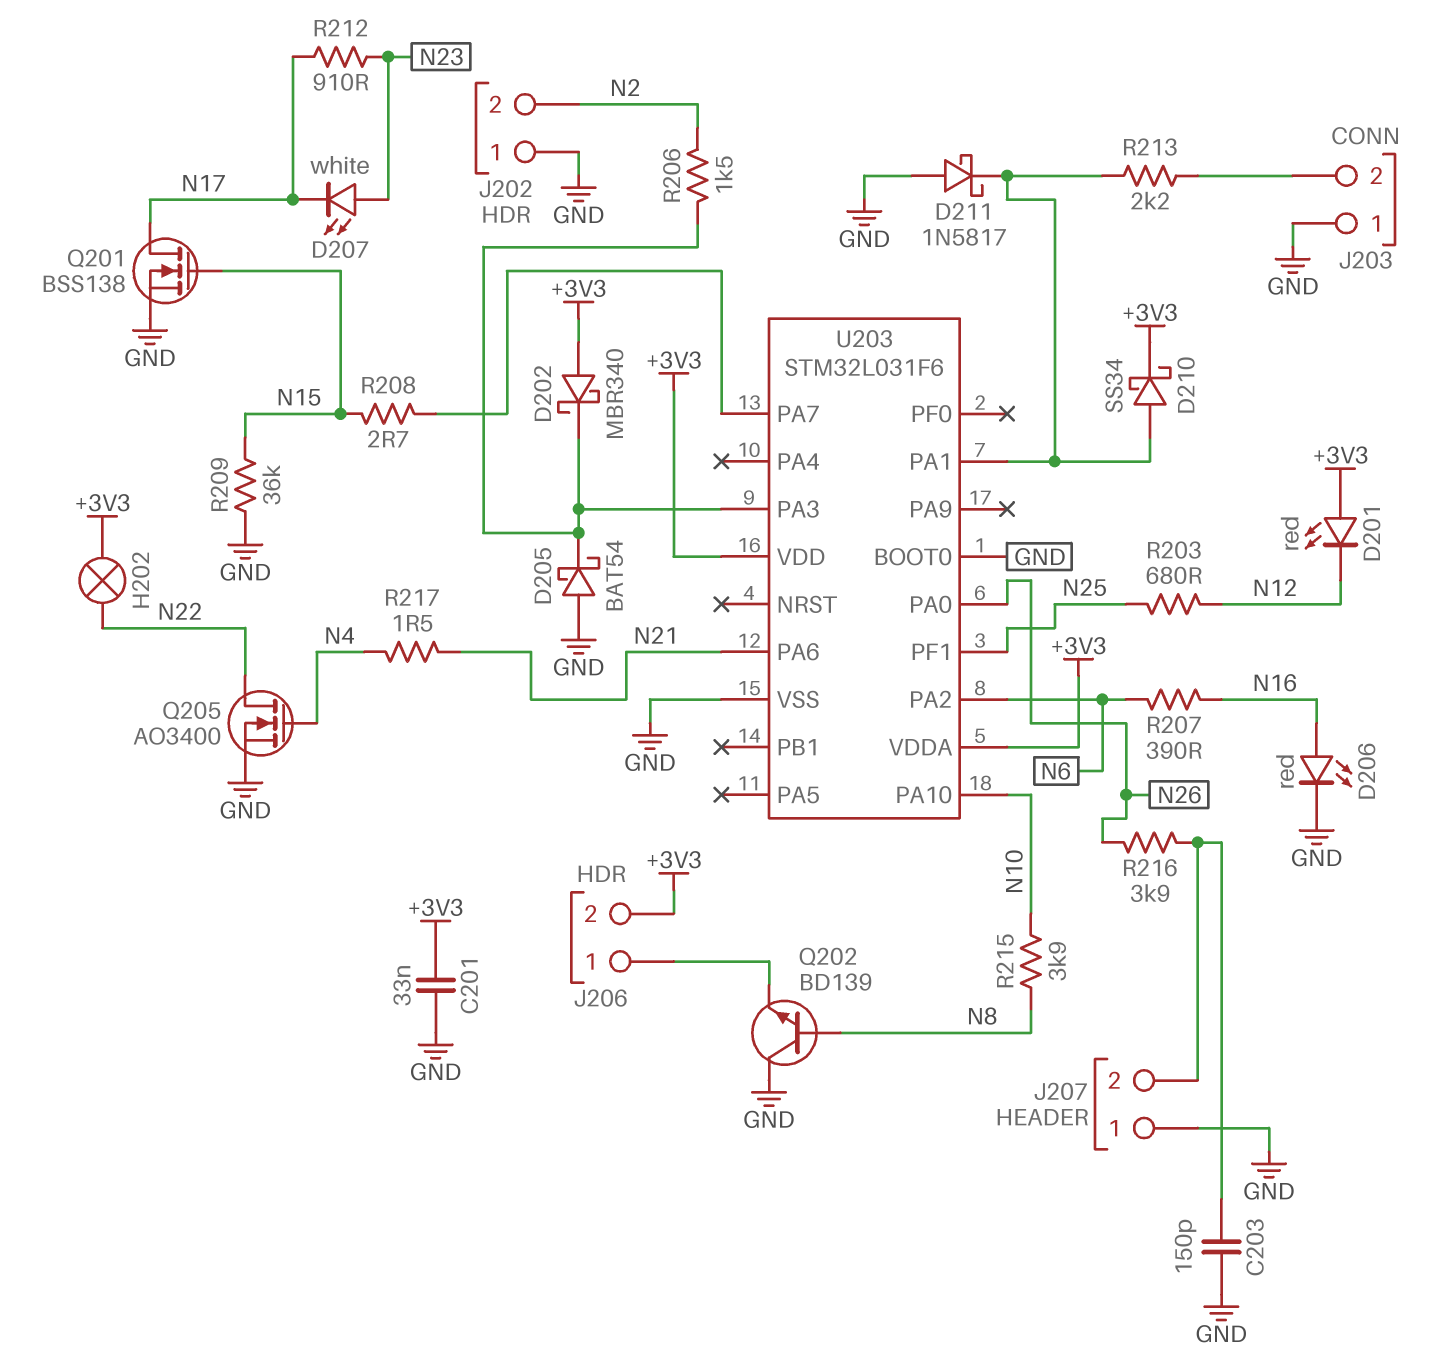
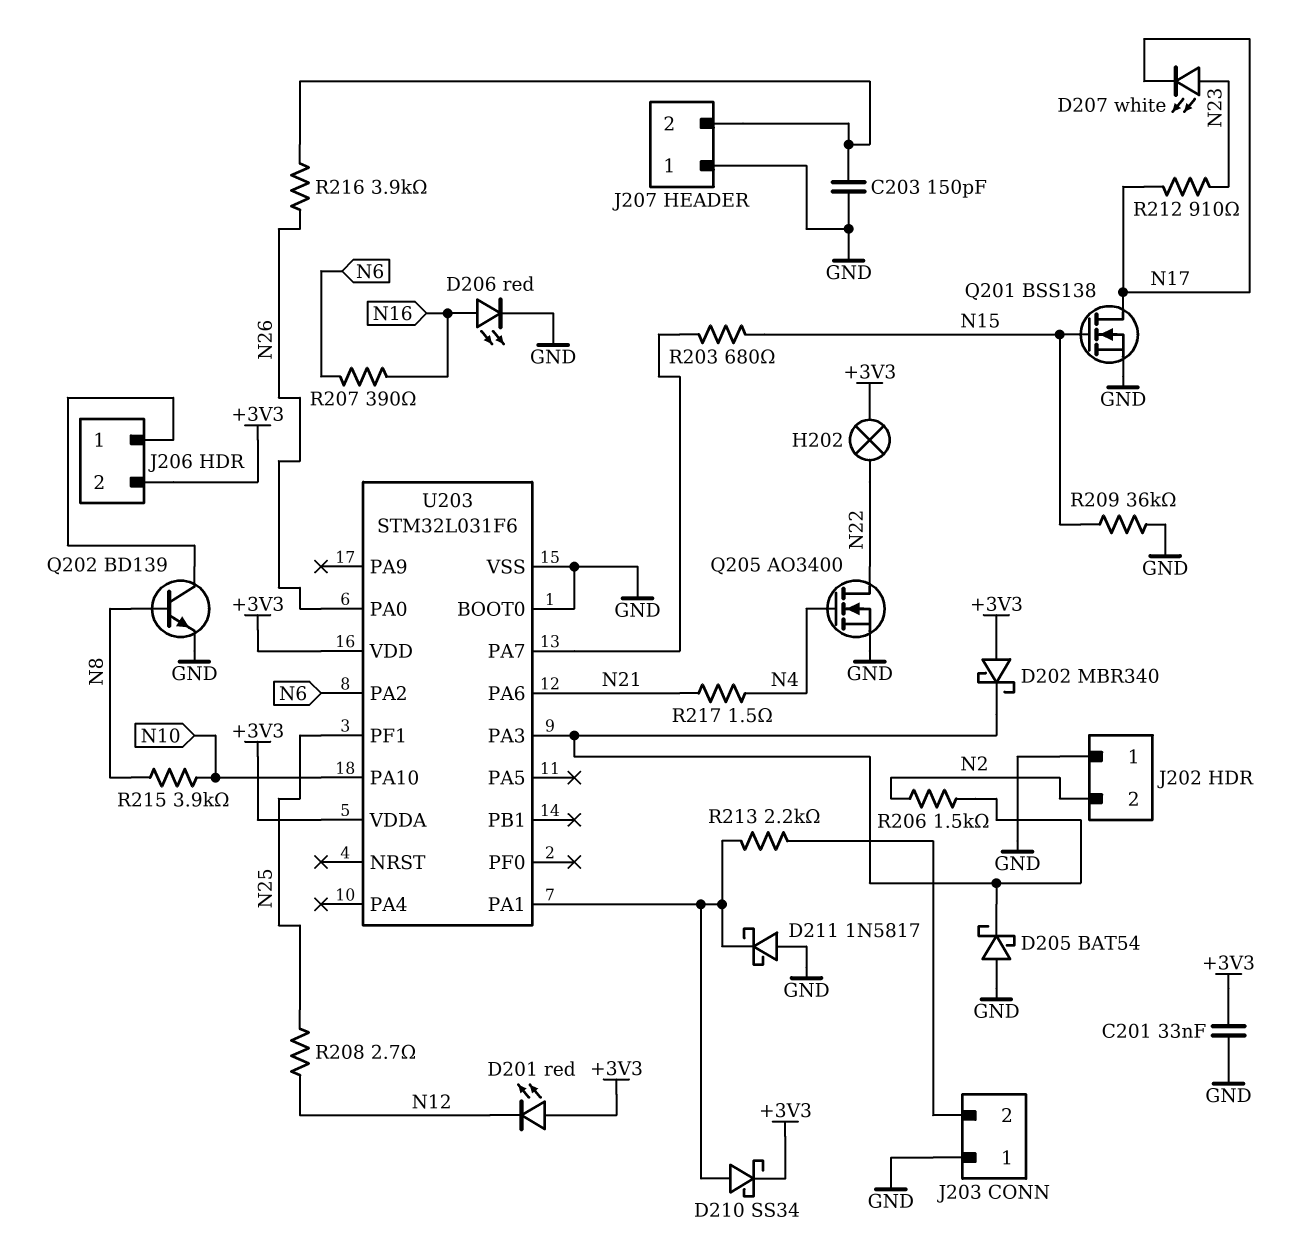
Q202: NPN BD139 (B N8, C GND, E J206/1) -> NPN BD139 (B N8, C J206/1, E GND)
R203: 680 (N12, N25) -> 680 (N15, U203/PA7)
R208: 2.7 (N15, U203/PA7) -> 2.7 (N12, N25)

